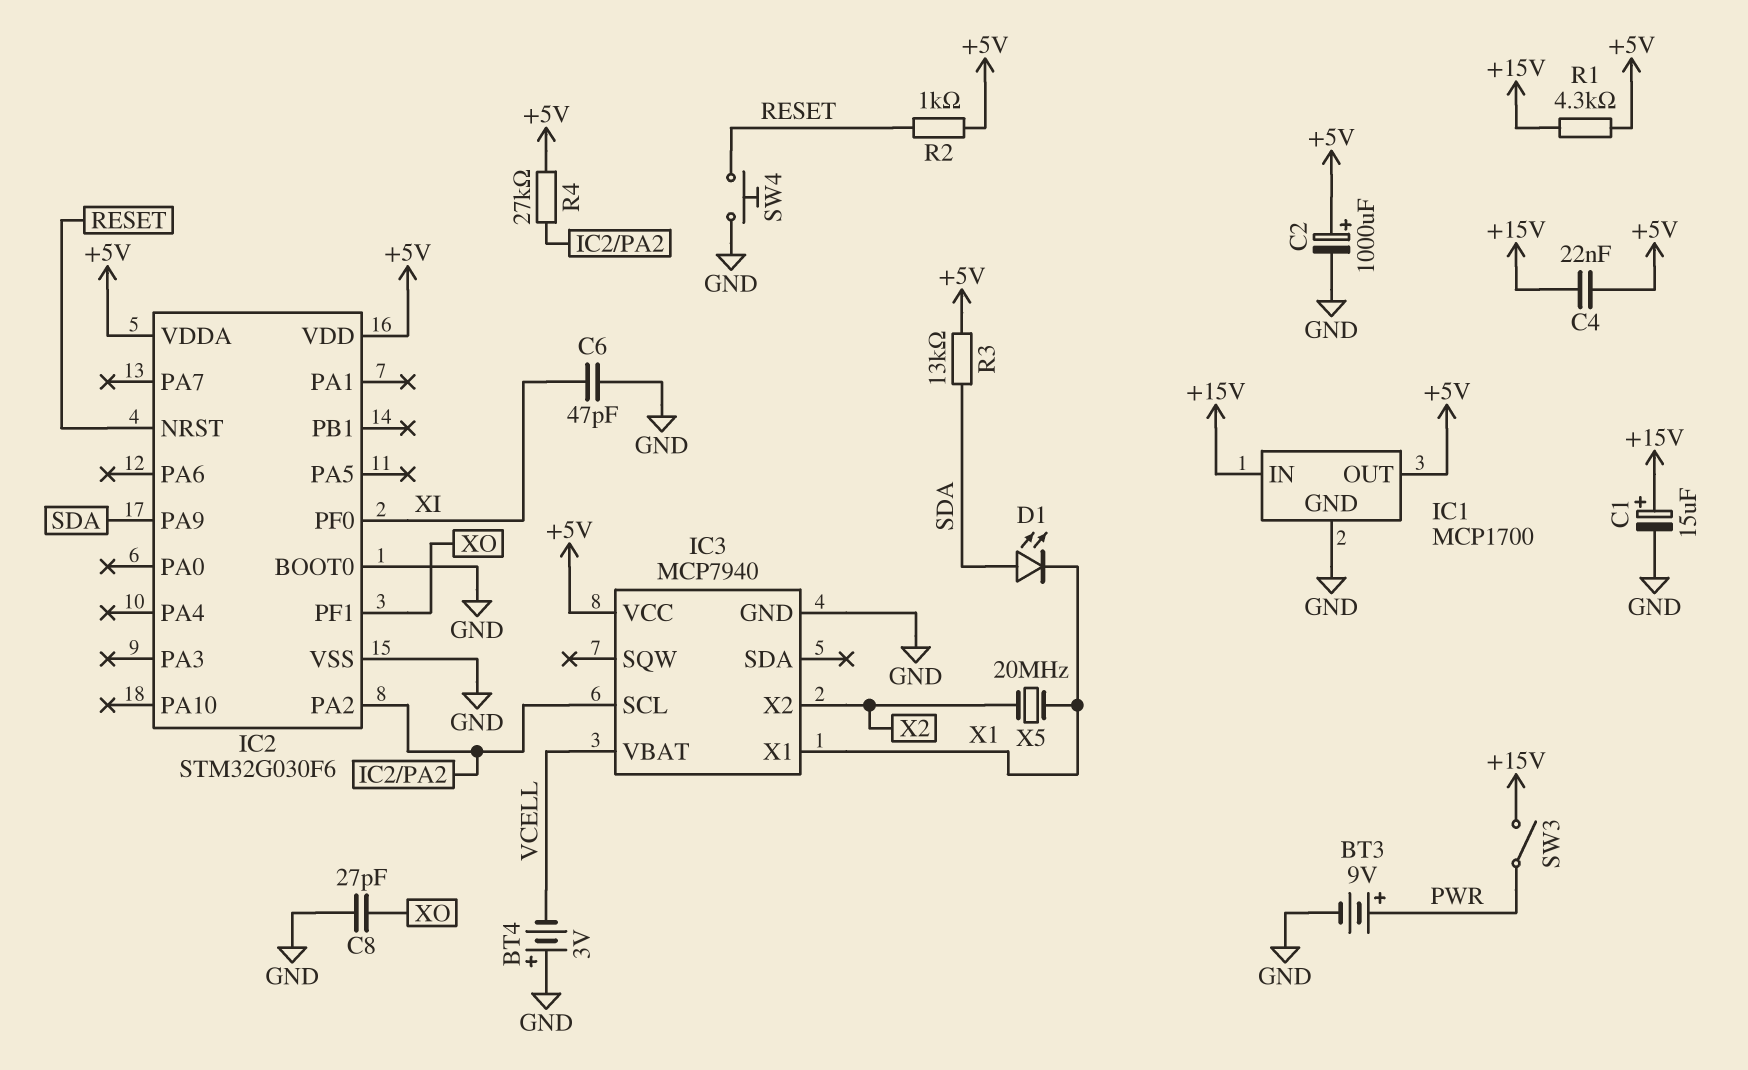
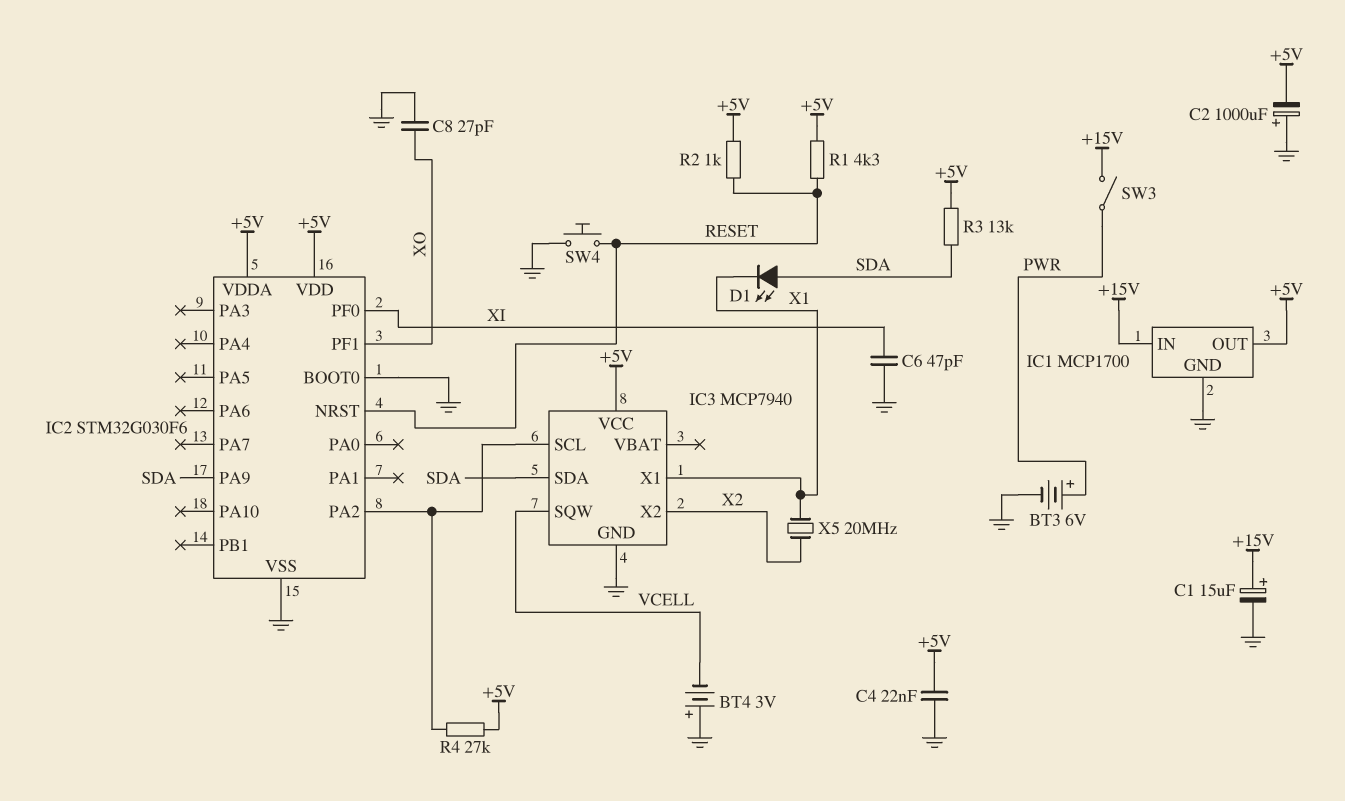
BT3: 9V (plus PWR, minus GND) -> 6V (plus PWR, minus GND)
C2: 1000uF (plus +5V, minus GND) -> 1000uF (plus GND, minus +5V)
C4: 22nF (+5V, +15V) -> 22nF (+5V, GND)
IC3 pin SDA: none -> SDA
IC3 pin SQW: none -> VCELL
IC3 pin VBAT: VCELL -> none
R1: 4.3k (+5V, +15V) -> 4.3k (+5V, RESET)

